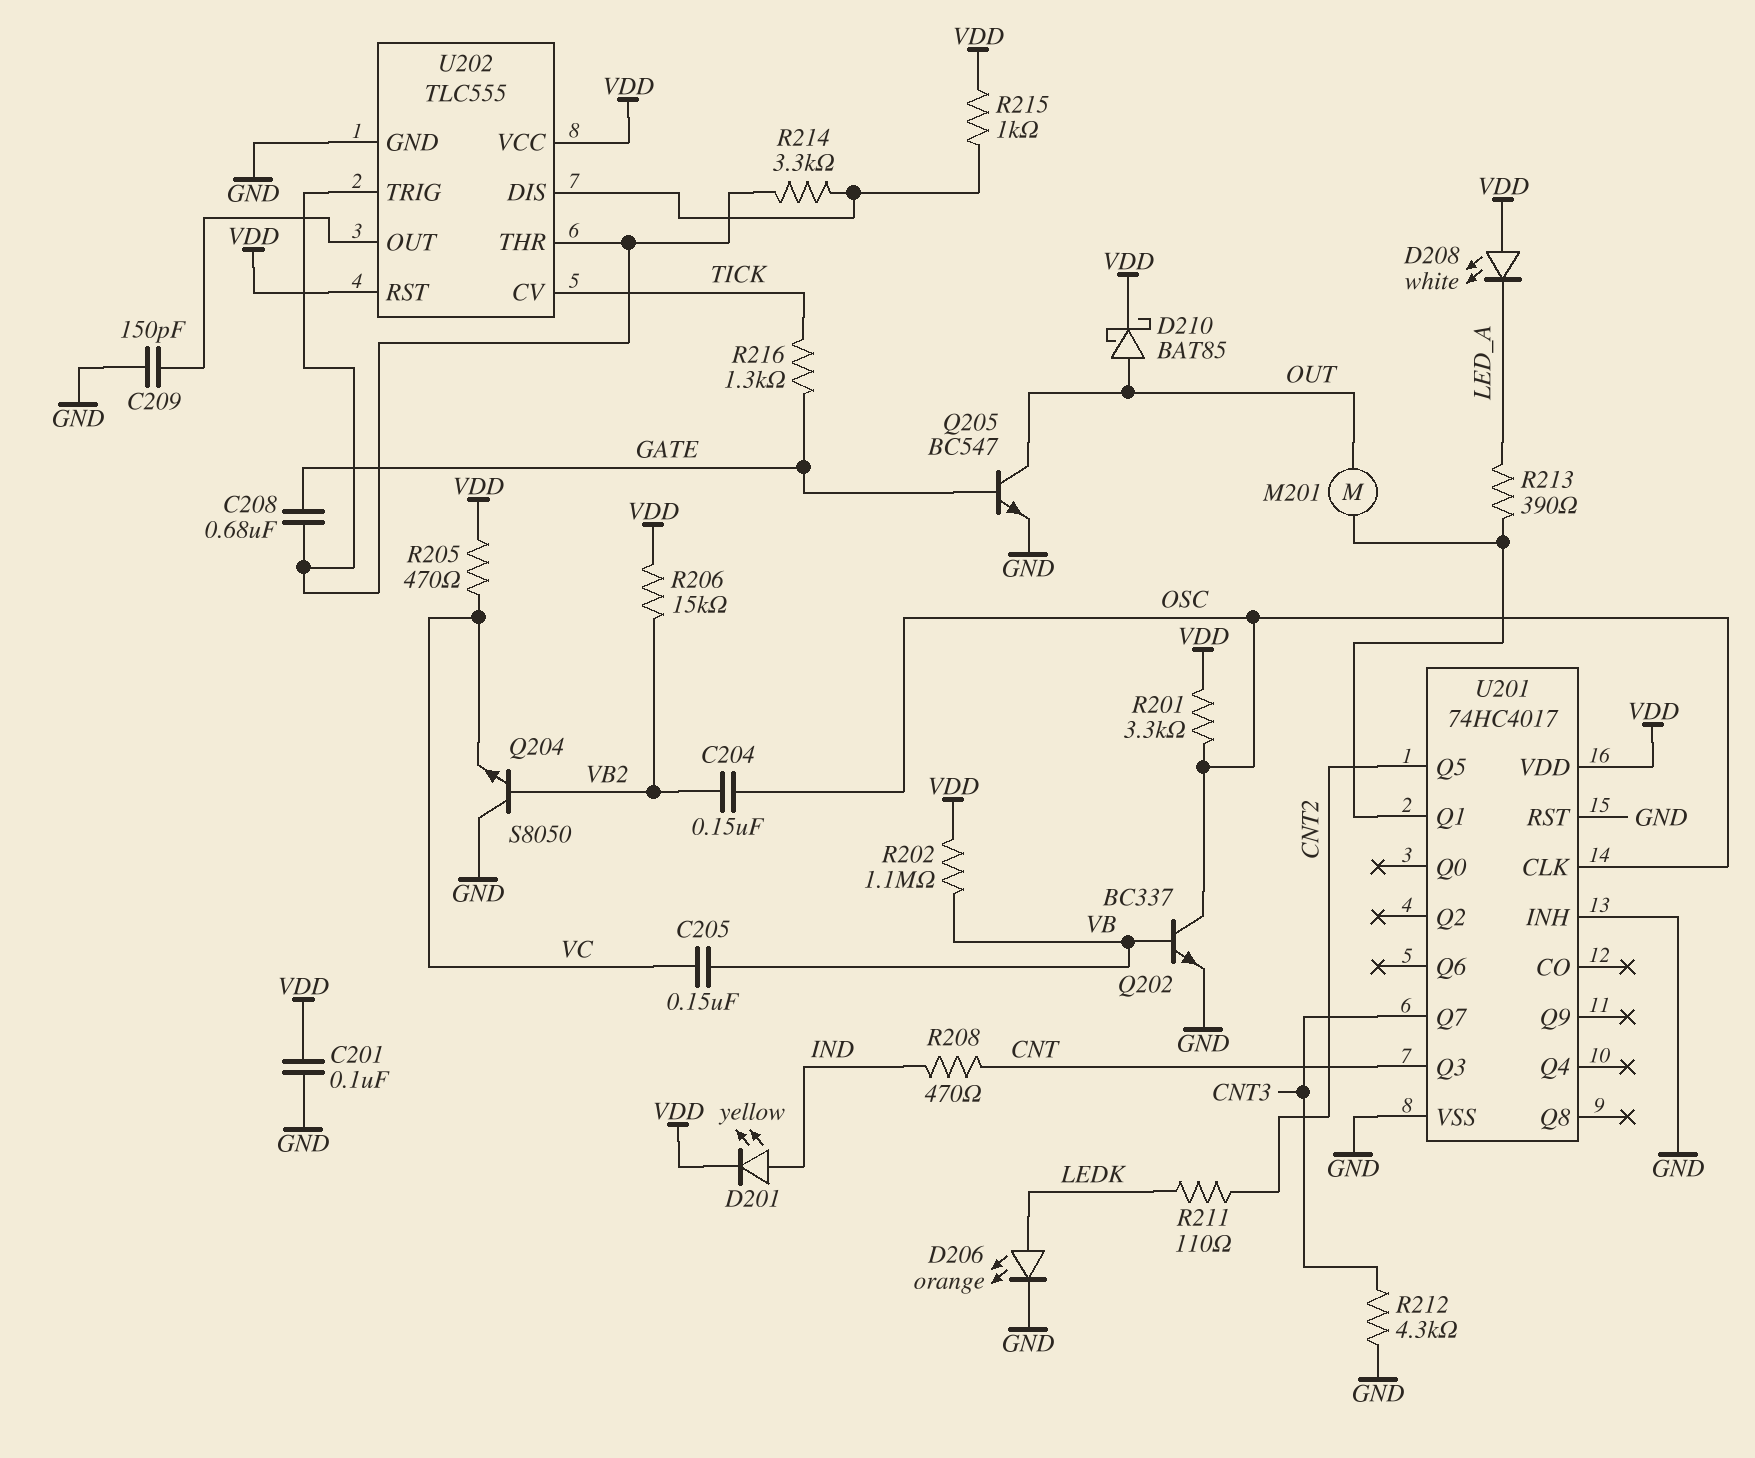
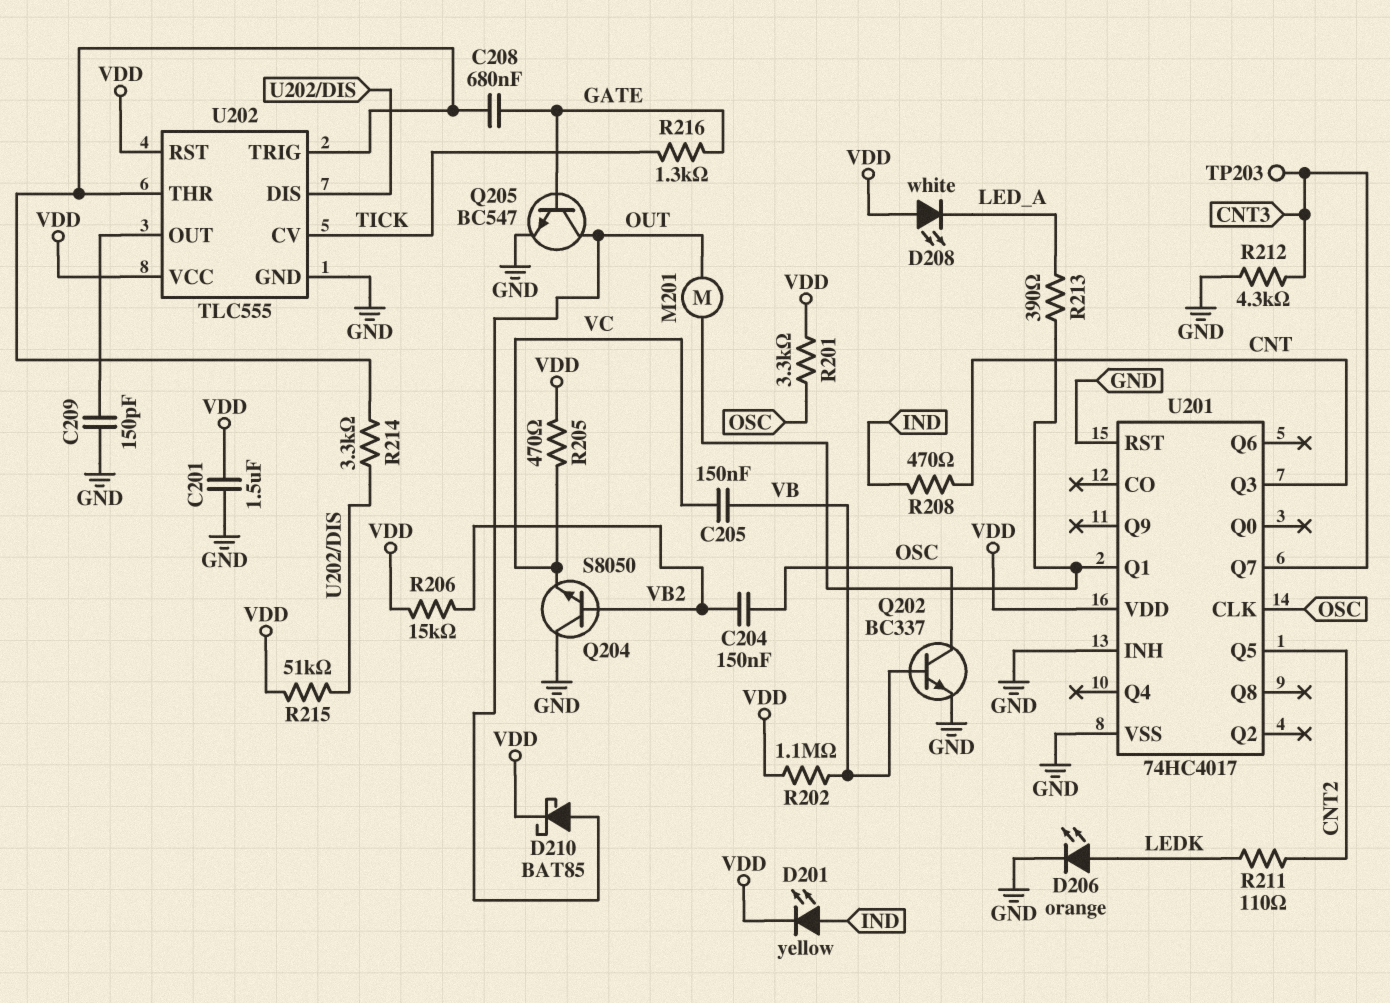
C201: 100nF (GND, VDD) -> 1.5uF (GND, VDD)
R215: 1k (U202/DIS, VDD) -> 51k (U202/DIS, VDD)
TP203: none -> test point (CNT3)

